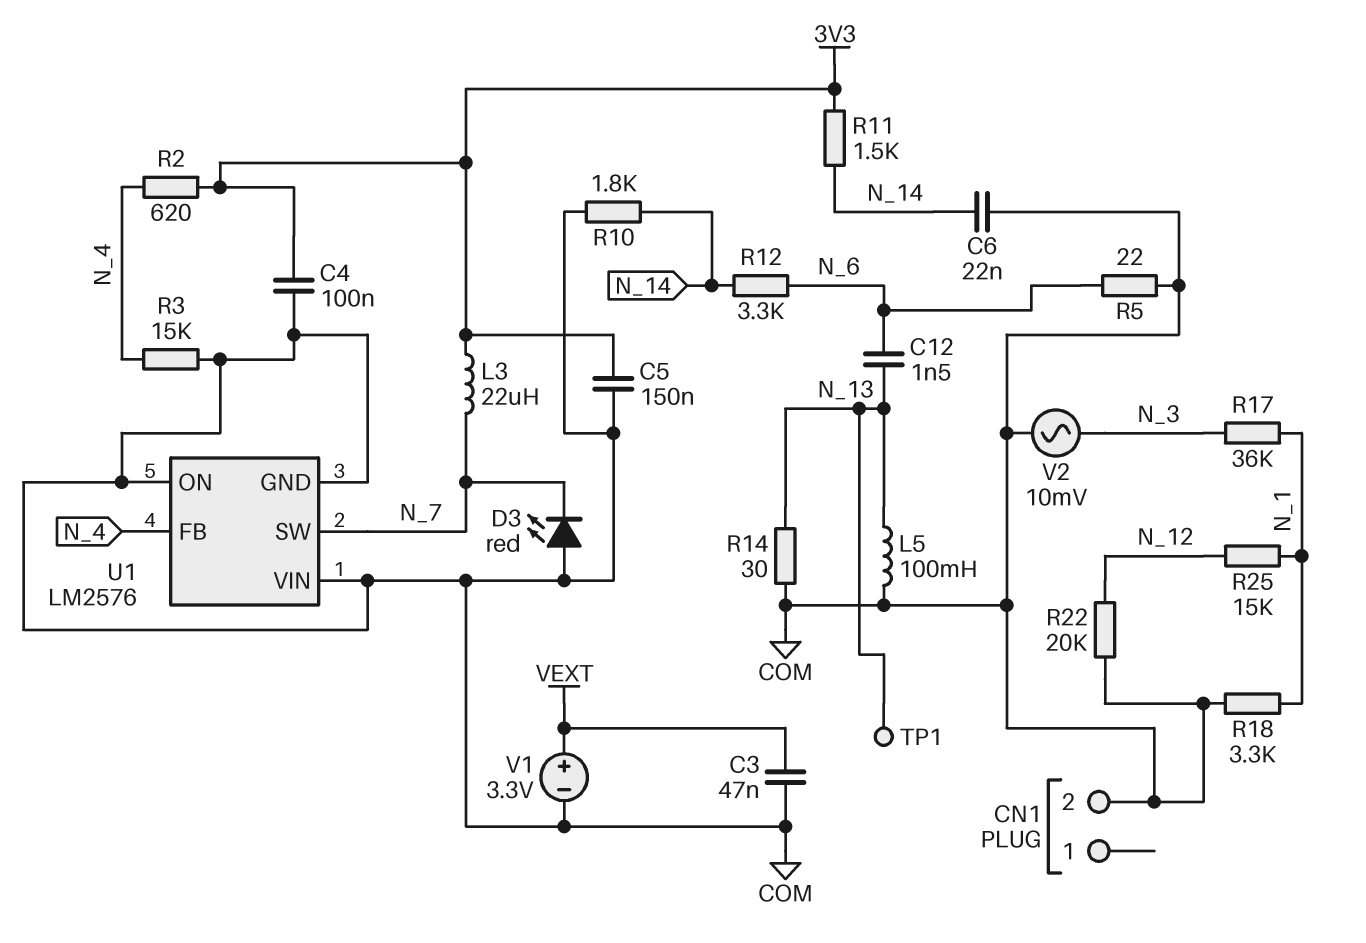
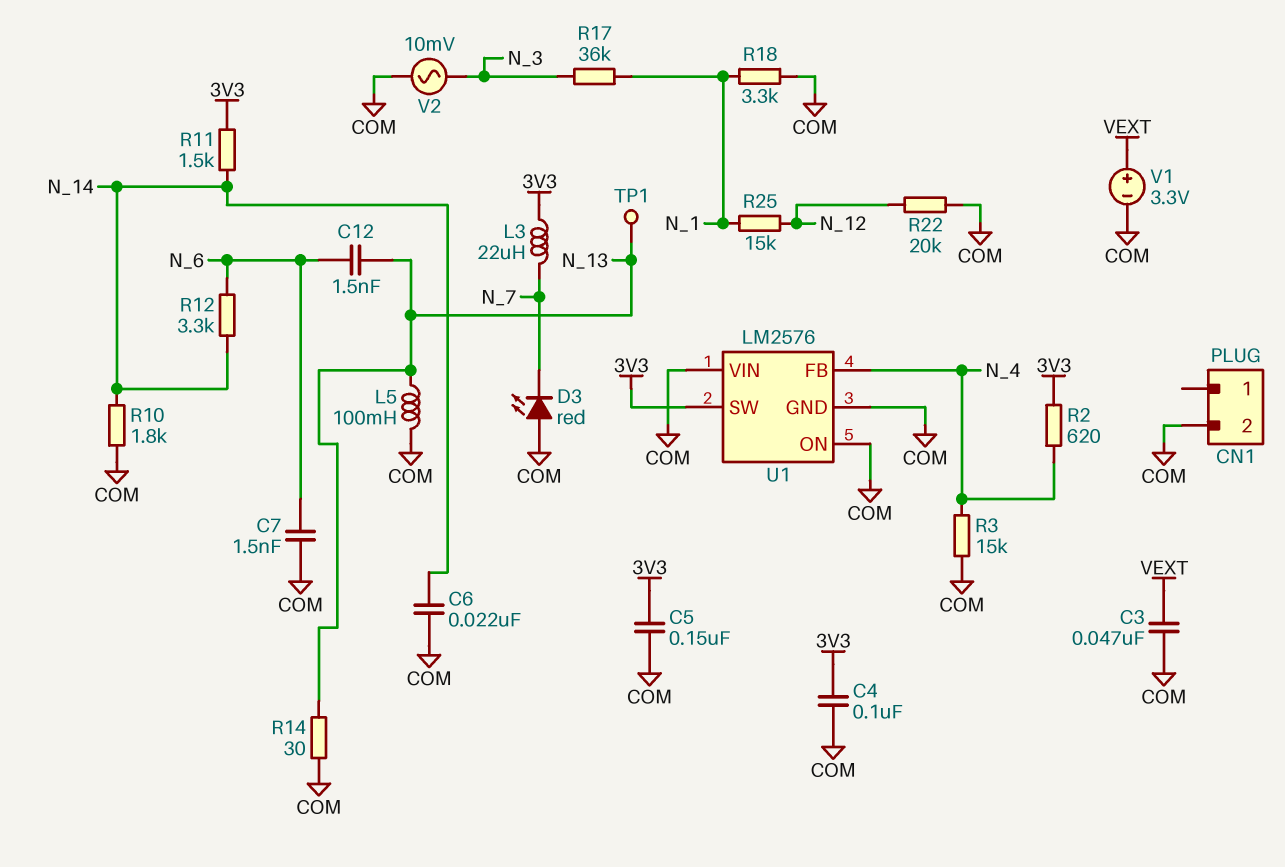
C7: none -> 1.5nF (COM, N_6)
R5: 22 (COM, N_6) -> none
U1 pin SW: N_7 -> 3V3

